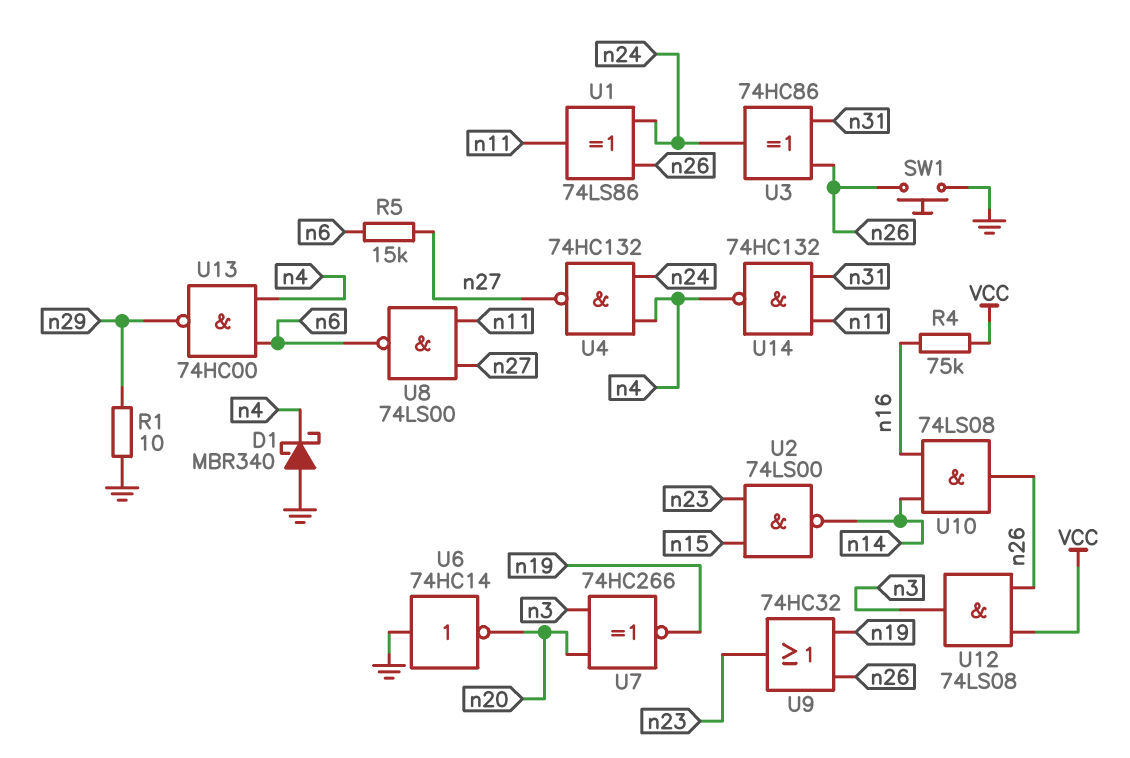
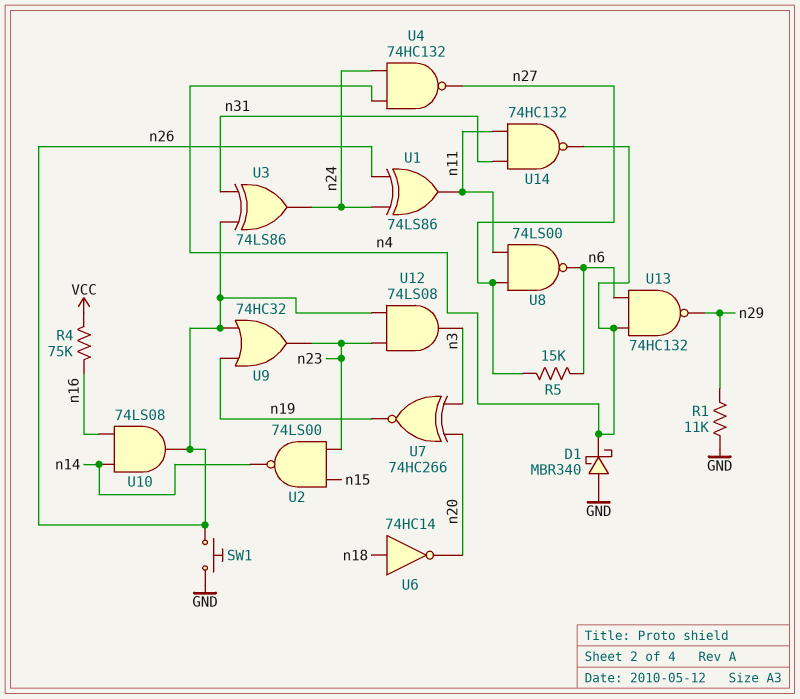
R1: 10 (GND, n29) -> 11k (GND, n29)
U3: XOR 74HC86 (in n26, in n31, out n24) -> XOR 74LS86 (in n26, in n31, out n24)
U6: NOT 74HC14 (in GND, out n20) -> NOT 74HC14 (in n18, out n20)
U12: AND 74LS08 (in VCC, in n26, out n3) -> AND 74LS08 (in n23, in n26, out n3)
U13: NAND 74HC00 (in n4, in n6, out n29) -> NAND 74HC132 (in n4, in n6, out n29)

